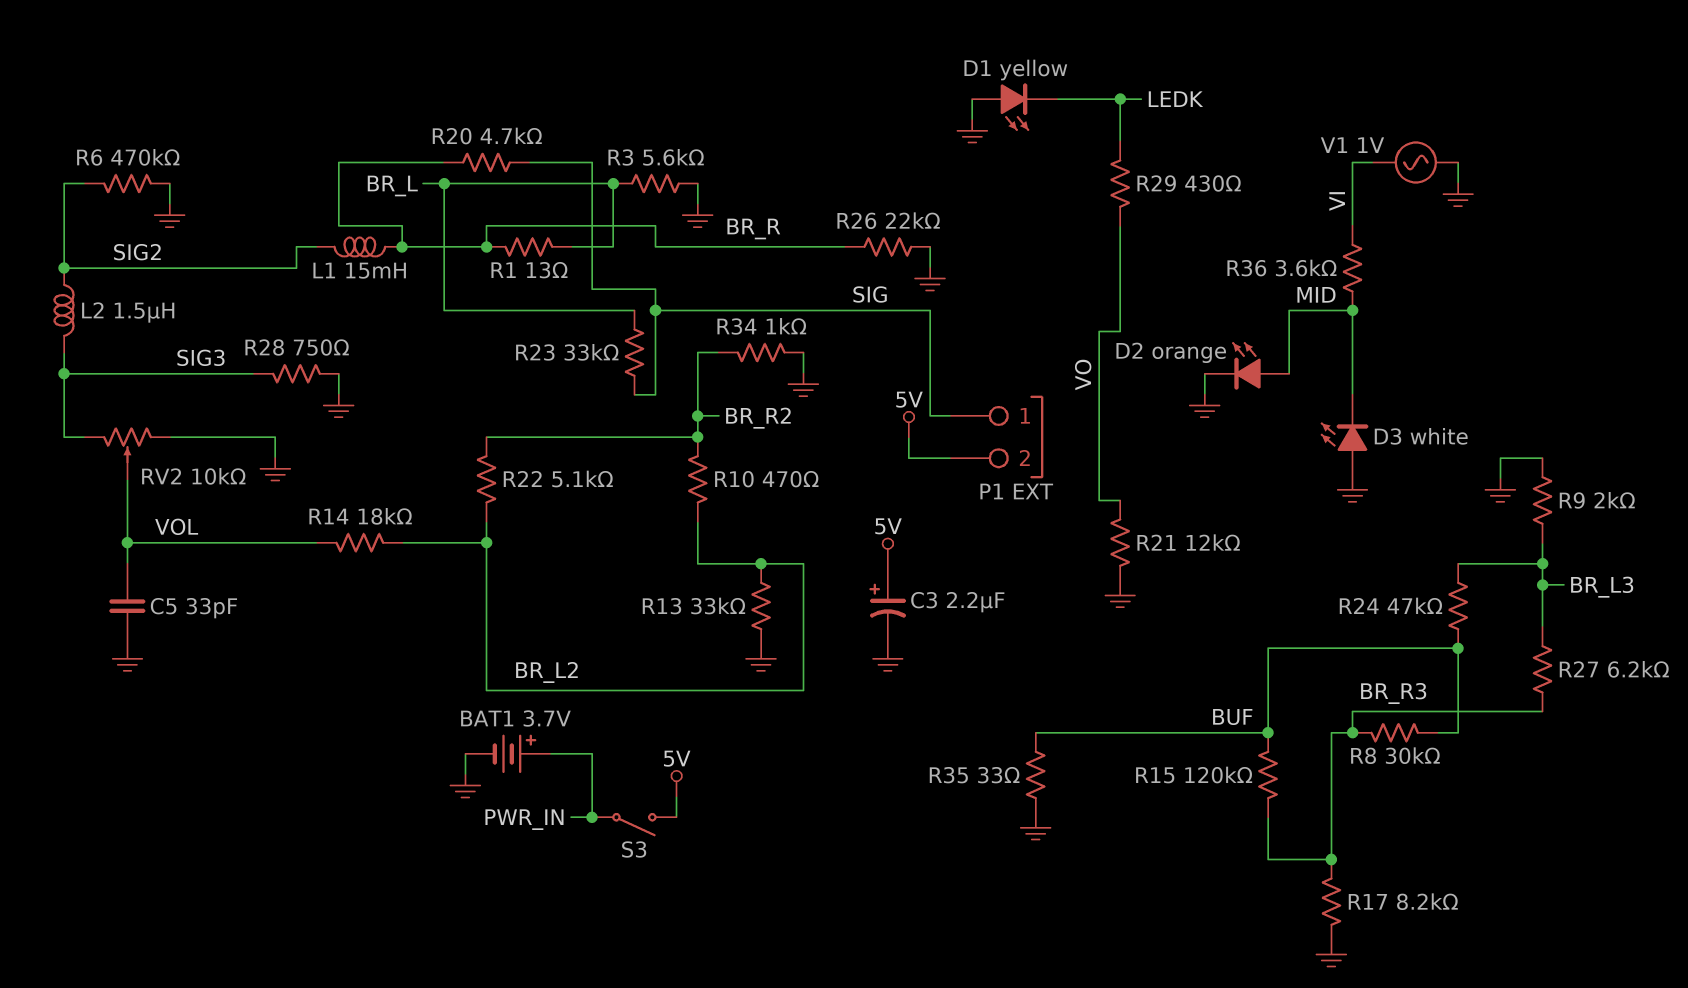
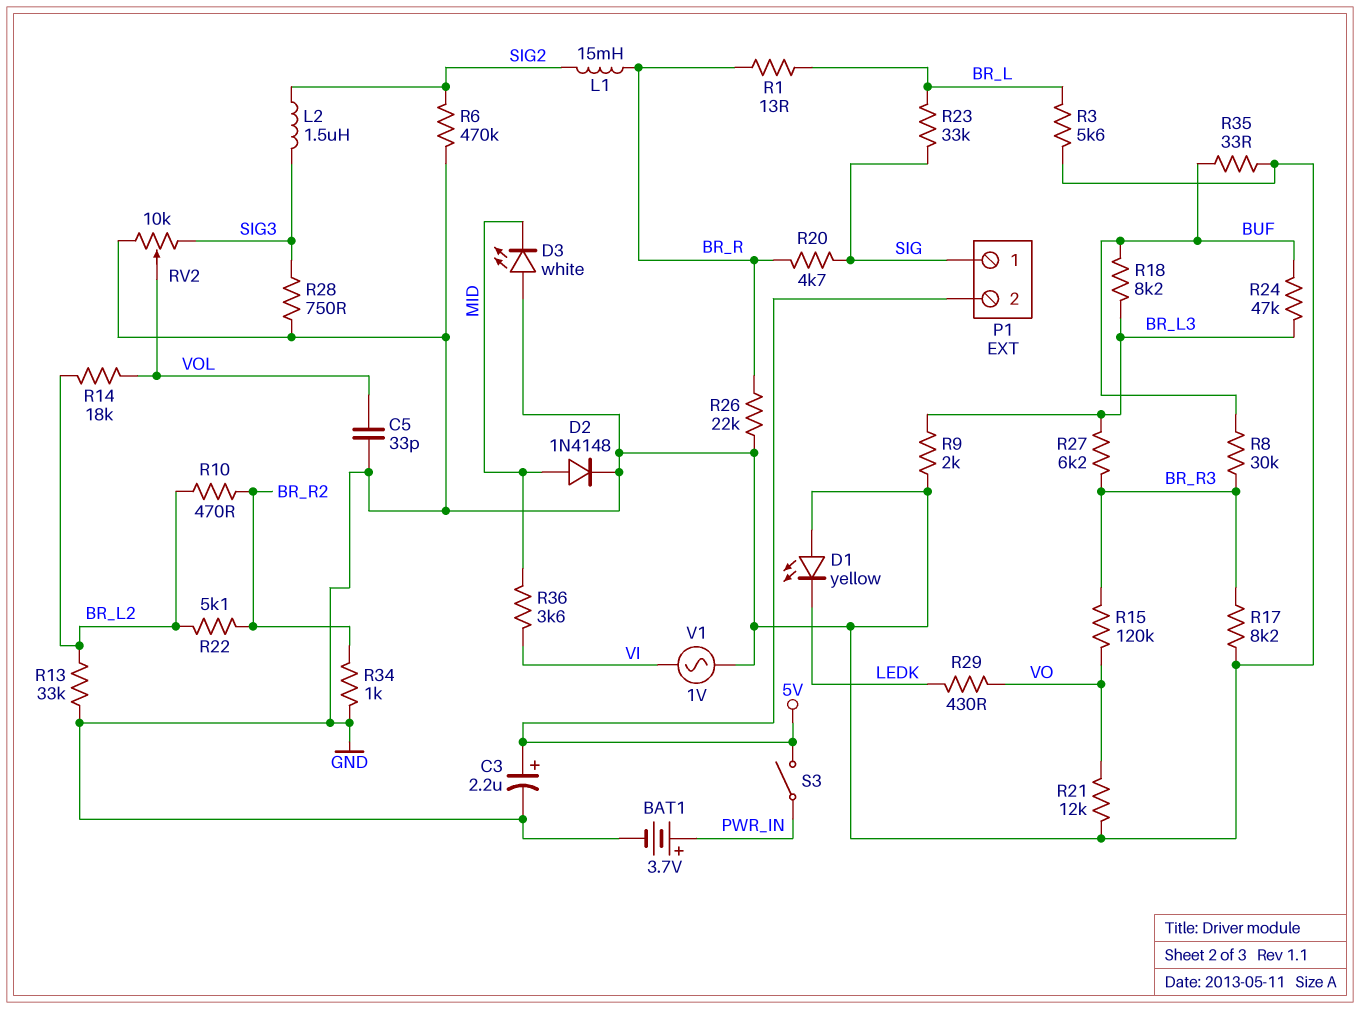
D2: LED orange (A MID, K GND) -> diode 1N4148 (A MID, K GND)
R15: 120k (BR_R3, BUF) -> 120k (BR_R3, VO)
R18: none -> 8.2k (BR_L3, BUF)

